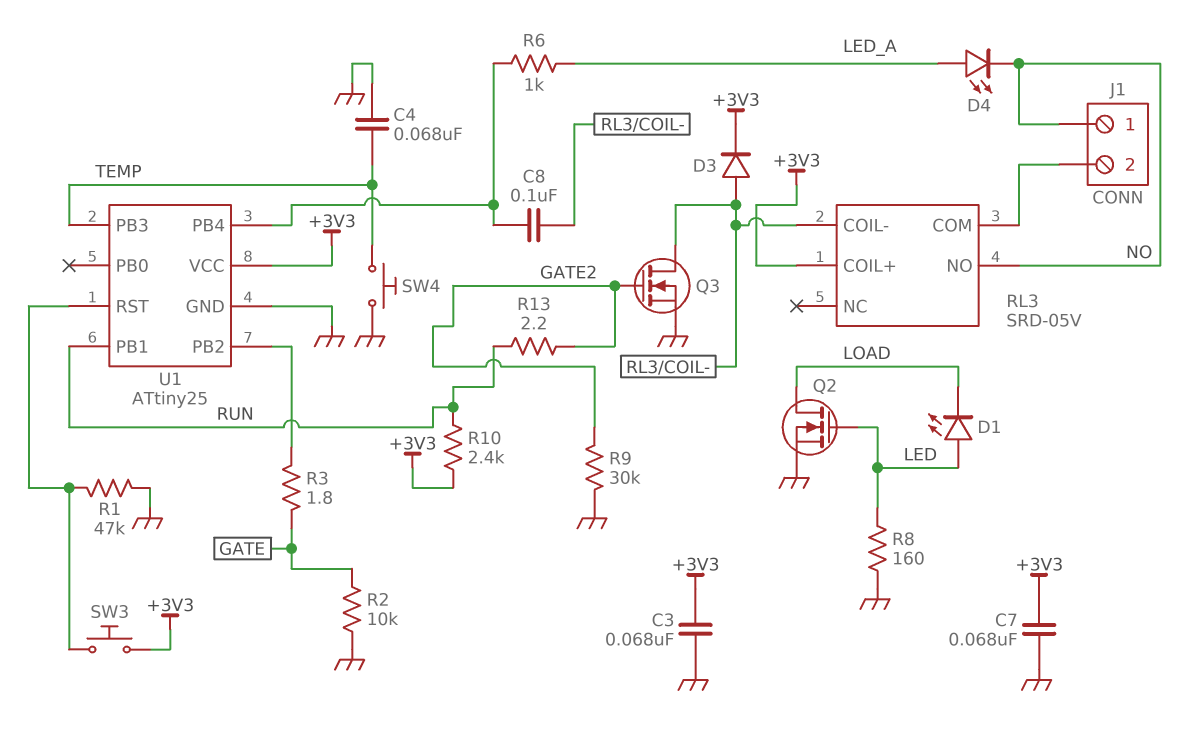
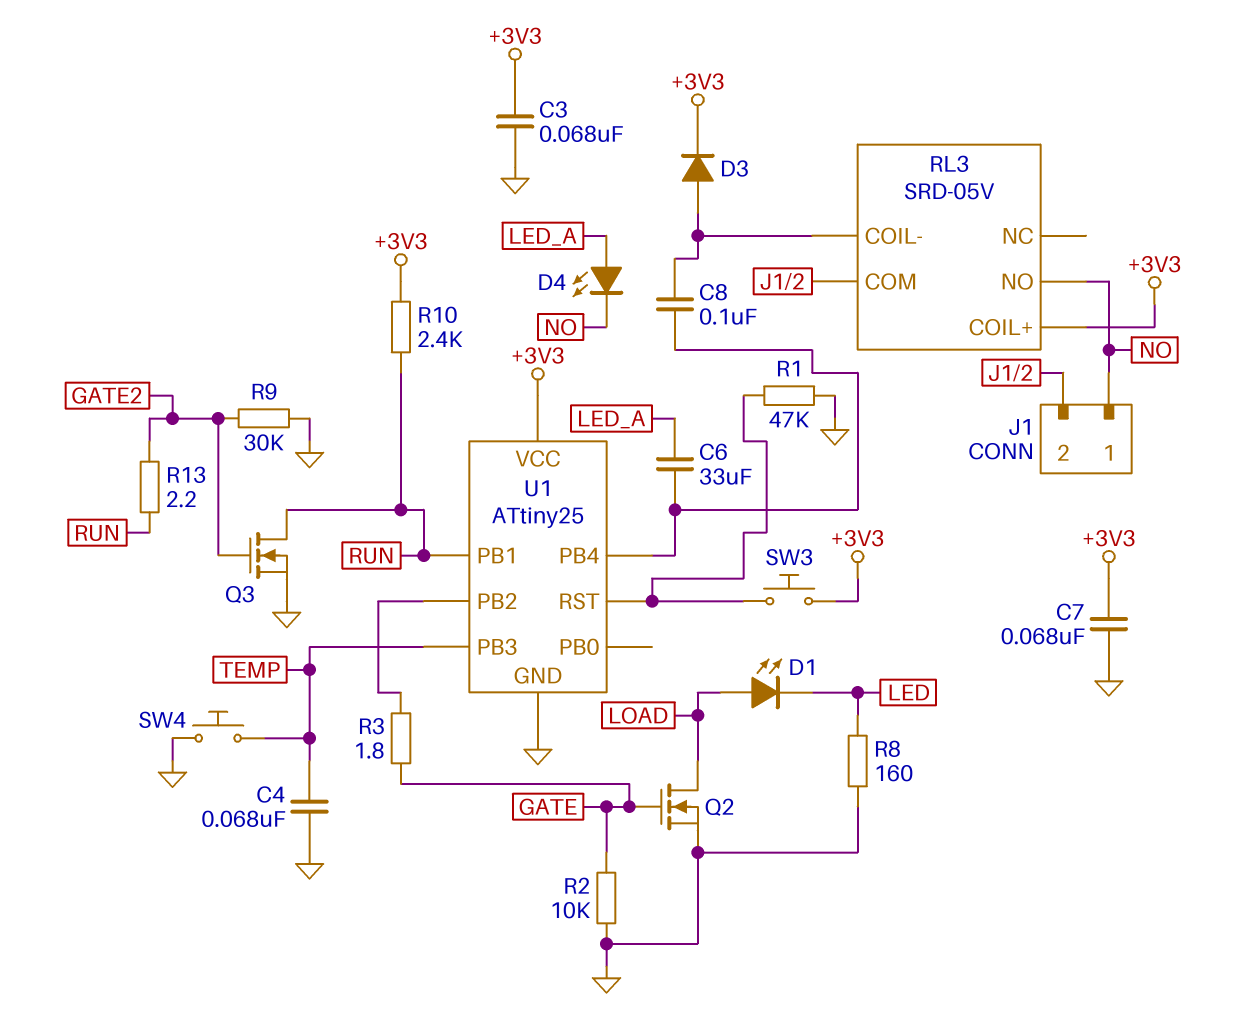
C6: none -> 33uF (LED_A, U1/PB4)
D1: LED (A LED, K LOAD) -> LED (A LOAD, K LED)
Q2: NMOS (G LED, D LOAD, S GND) -> NMOS (G GATE, D LOAD, S GND)
Q3: NMOS (G GATE2, D RL3/COIL-, S GND) -> NMOS (G GATE2, D RUN, S GND)
R6: 1k (LED_A, U1/PB4) -> none

